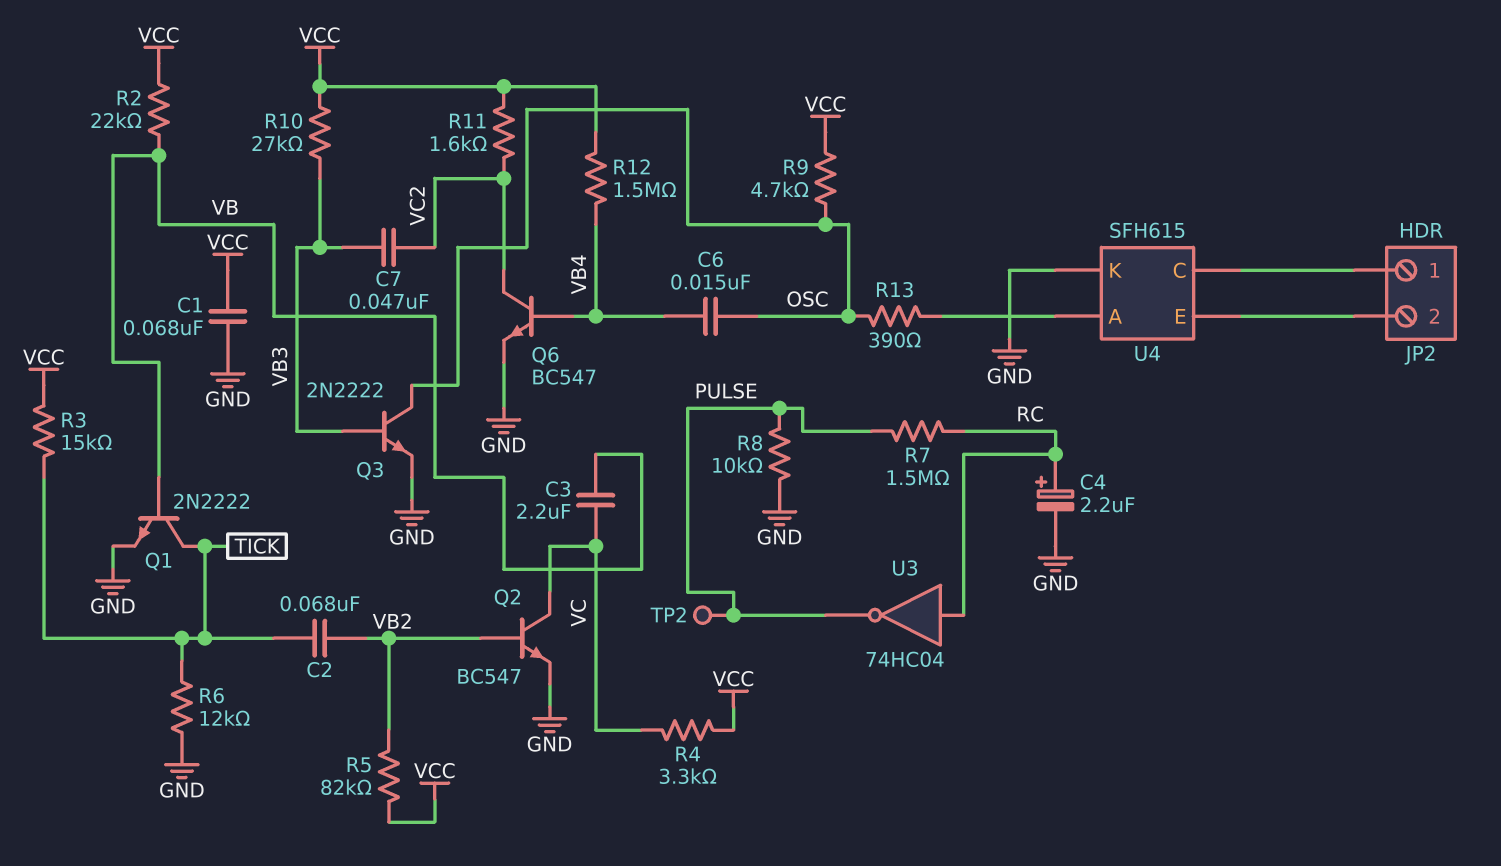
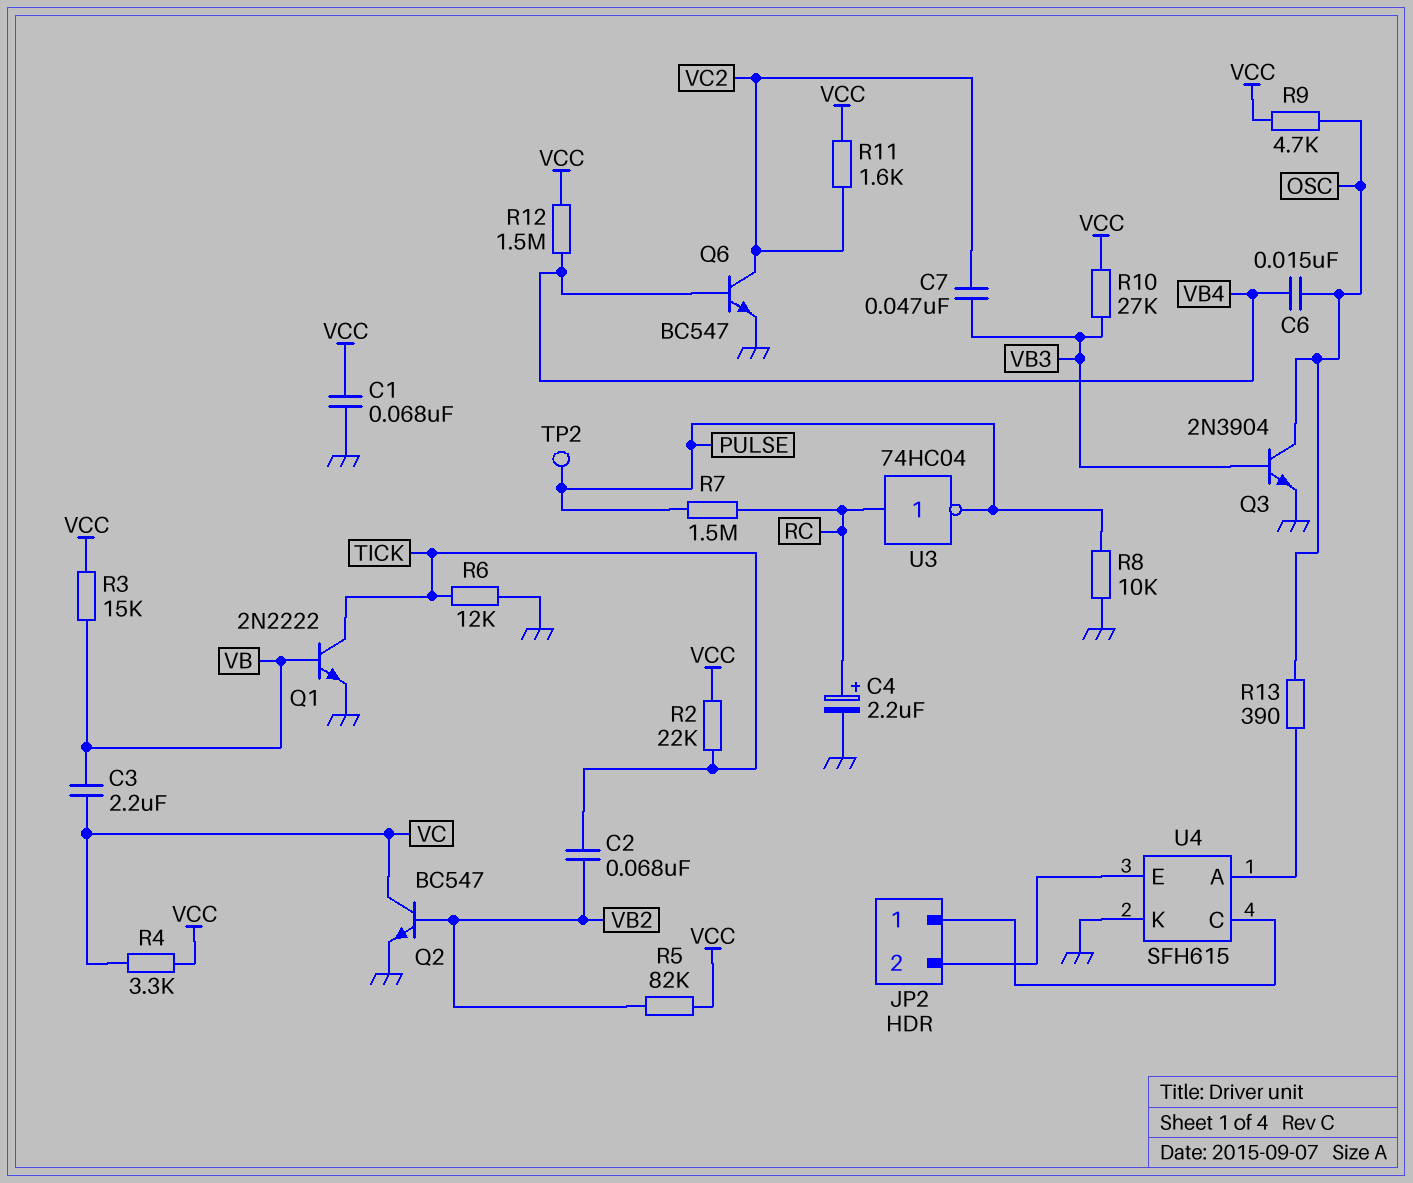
Q3: NPN 2N2222 (B VB3, C OSC, E GND) -> NPN 2N3904 (B VB3, C OSC, E GND)
R2: 22k (VB, VCC) -> 22k (TICK, VCC)
R3: 15k (TICK, VCC) -> 15k (VB, VCC)

